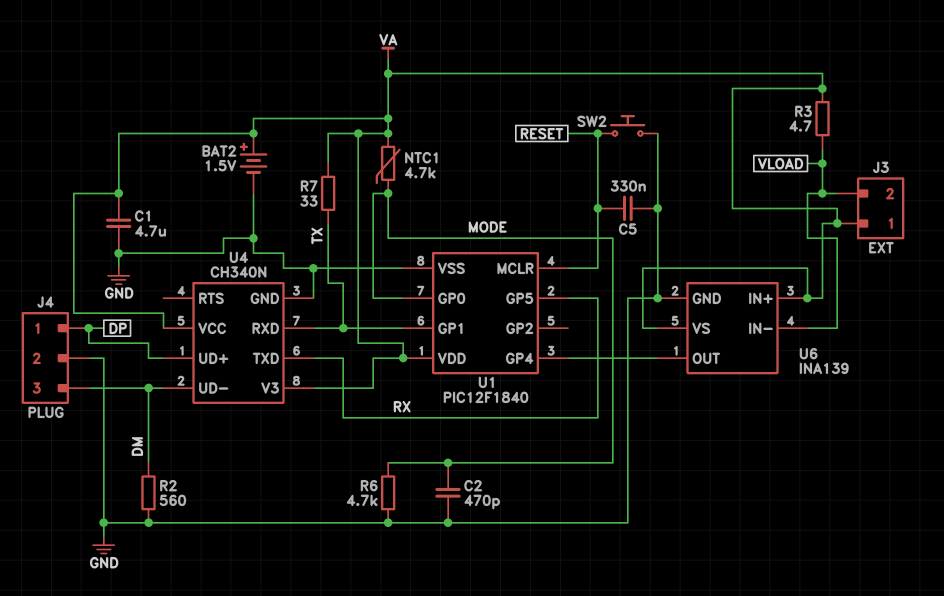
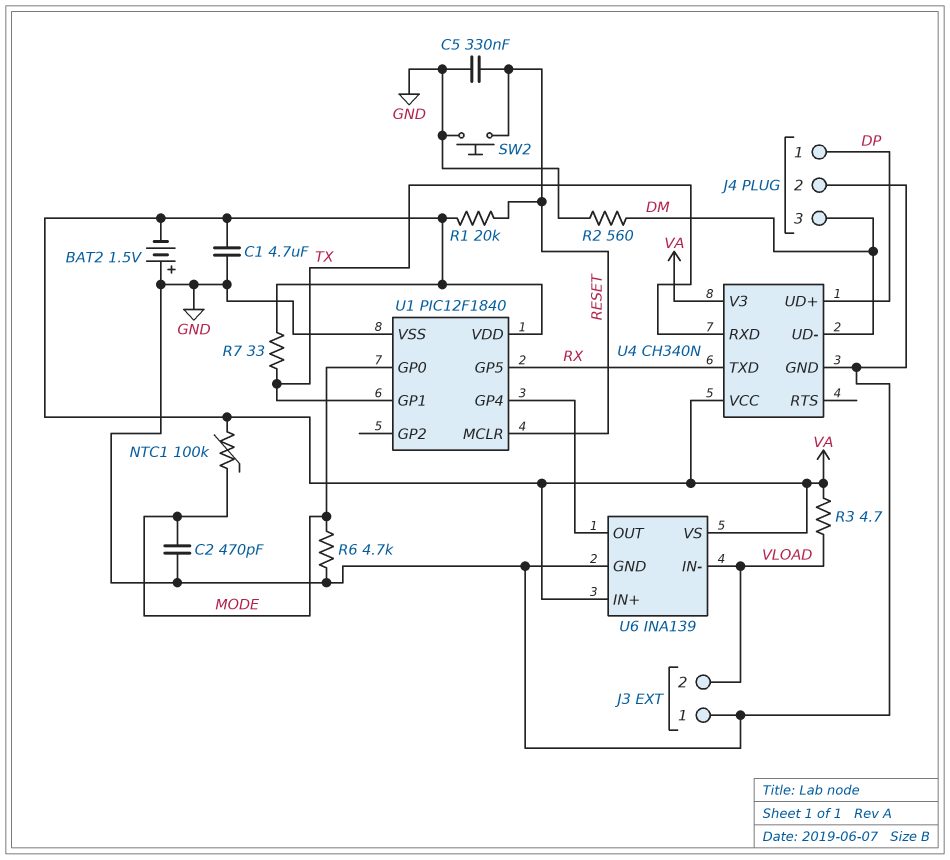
BAT2: 1.5V (plus VA, minus GND) -> 1.5V (plus GND, minus VA)
J3 pin 1: VA -> GND
NTC1: 4.7k (MODE, VA) -> 100k (MODE, VA)
R1: none -> 20k (RESET, VA)

